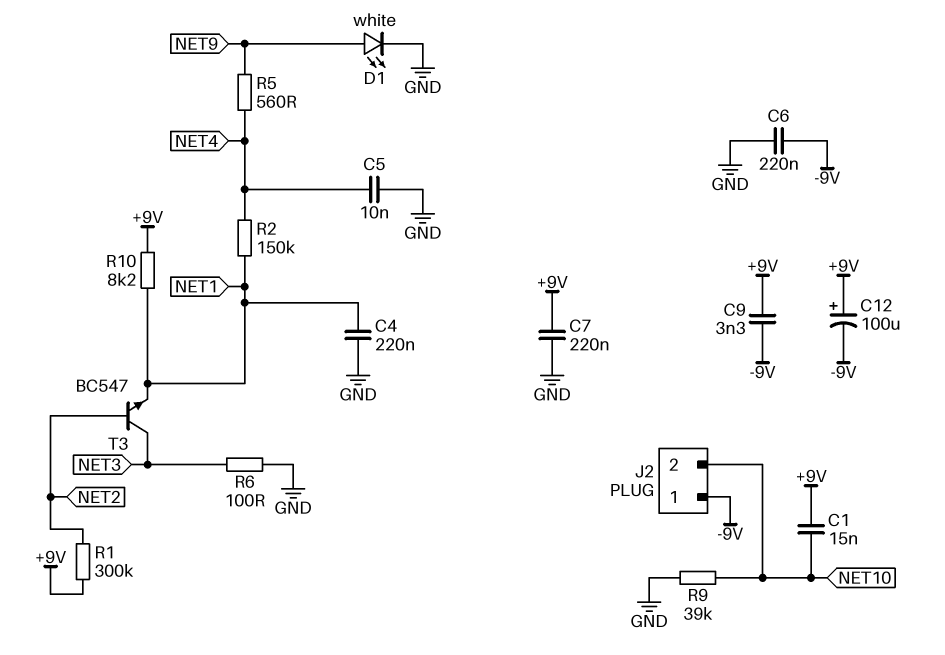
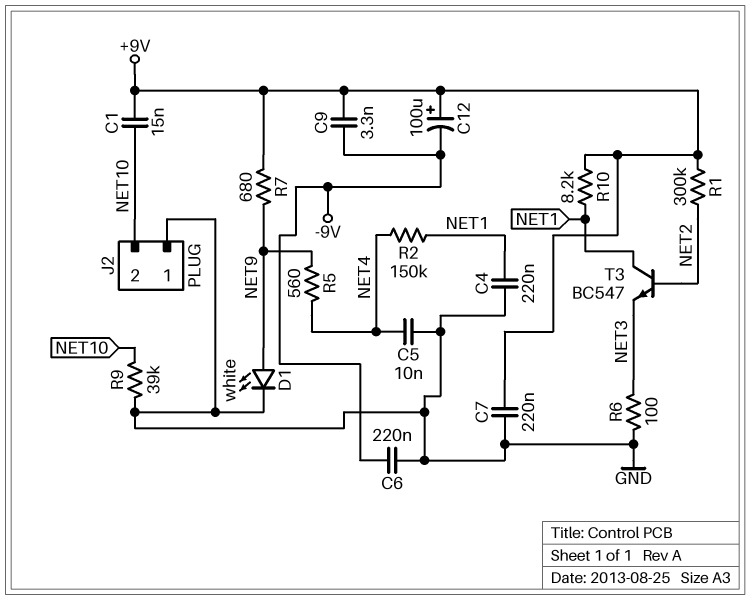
J2 pin 1: -9V -> GND
R7: none -> 680 (+9V, NET9)
T3: NPN BC547 (B NET2, C NET3, E NET1) -> NPN BC547 (B NET2, C NET1, E NET3)

